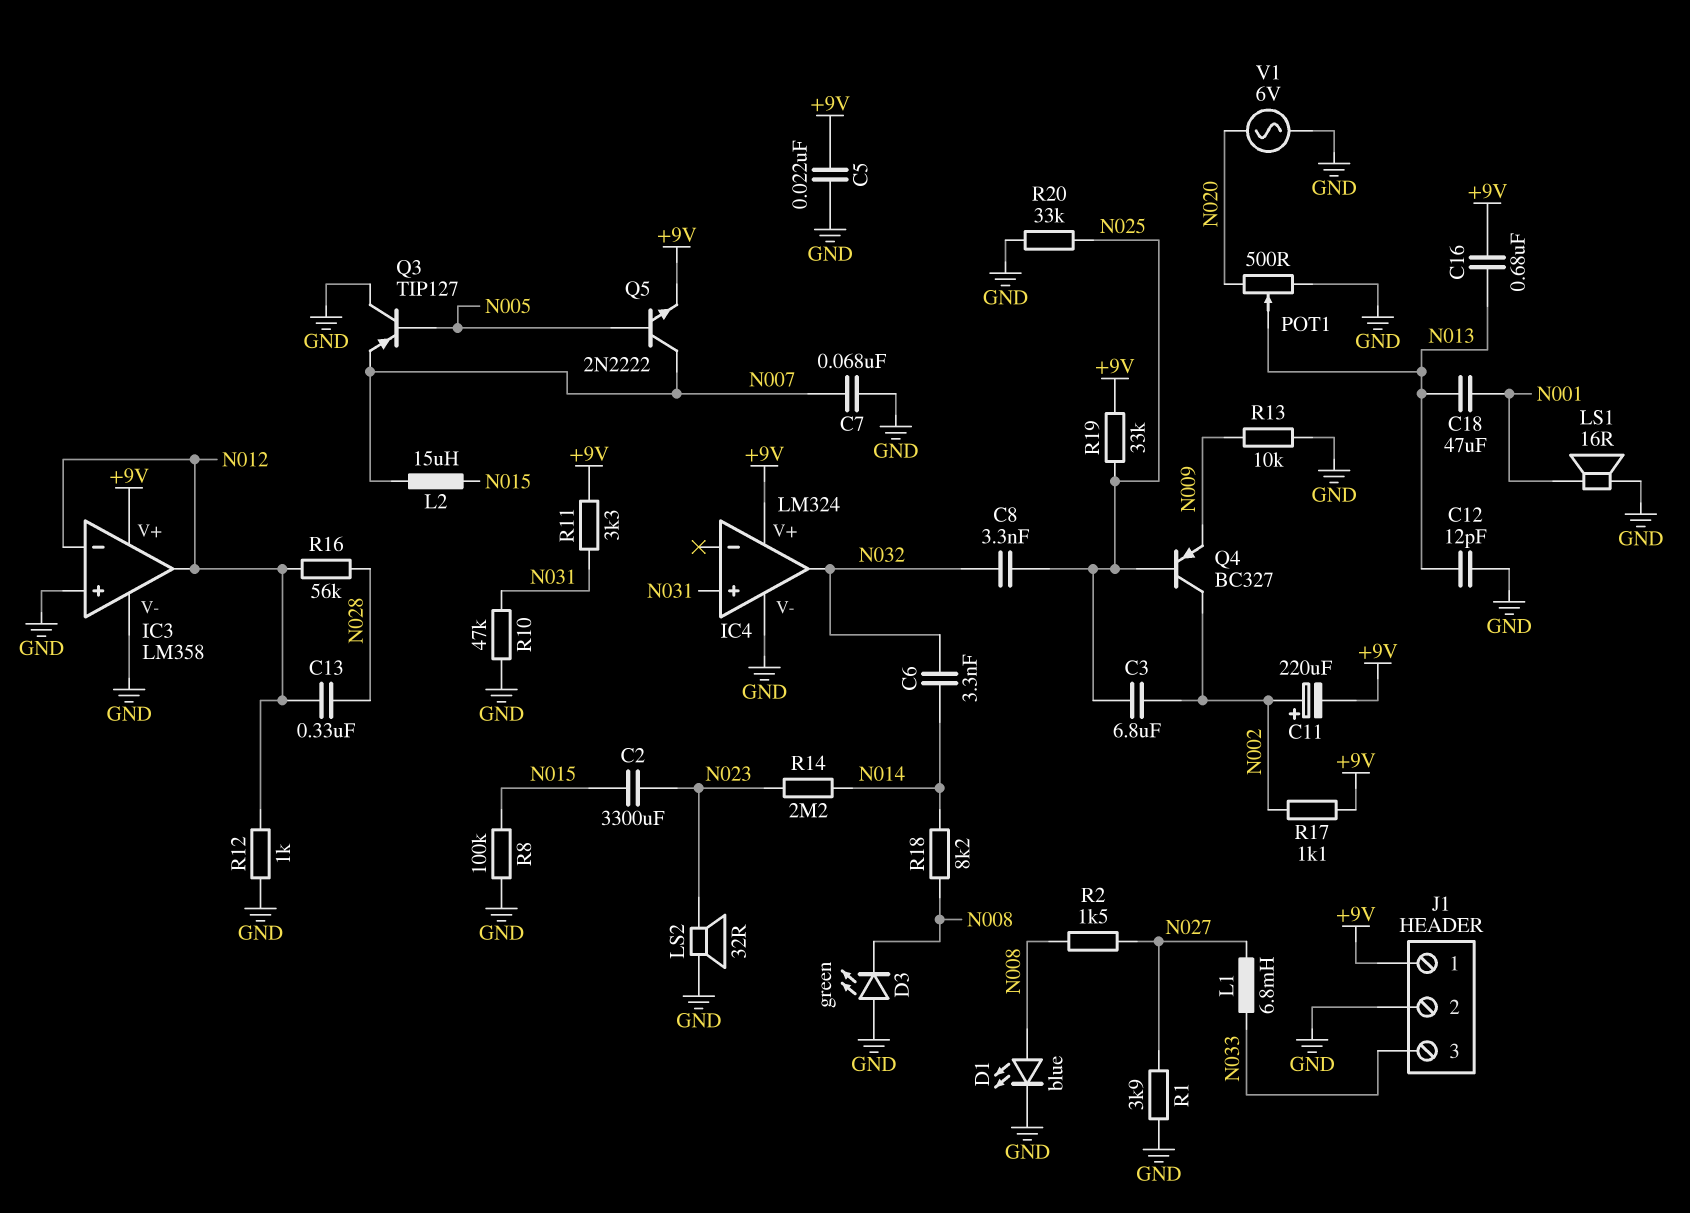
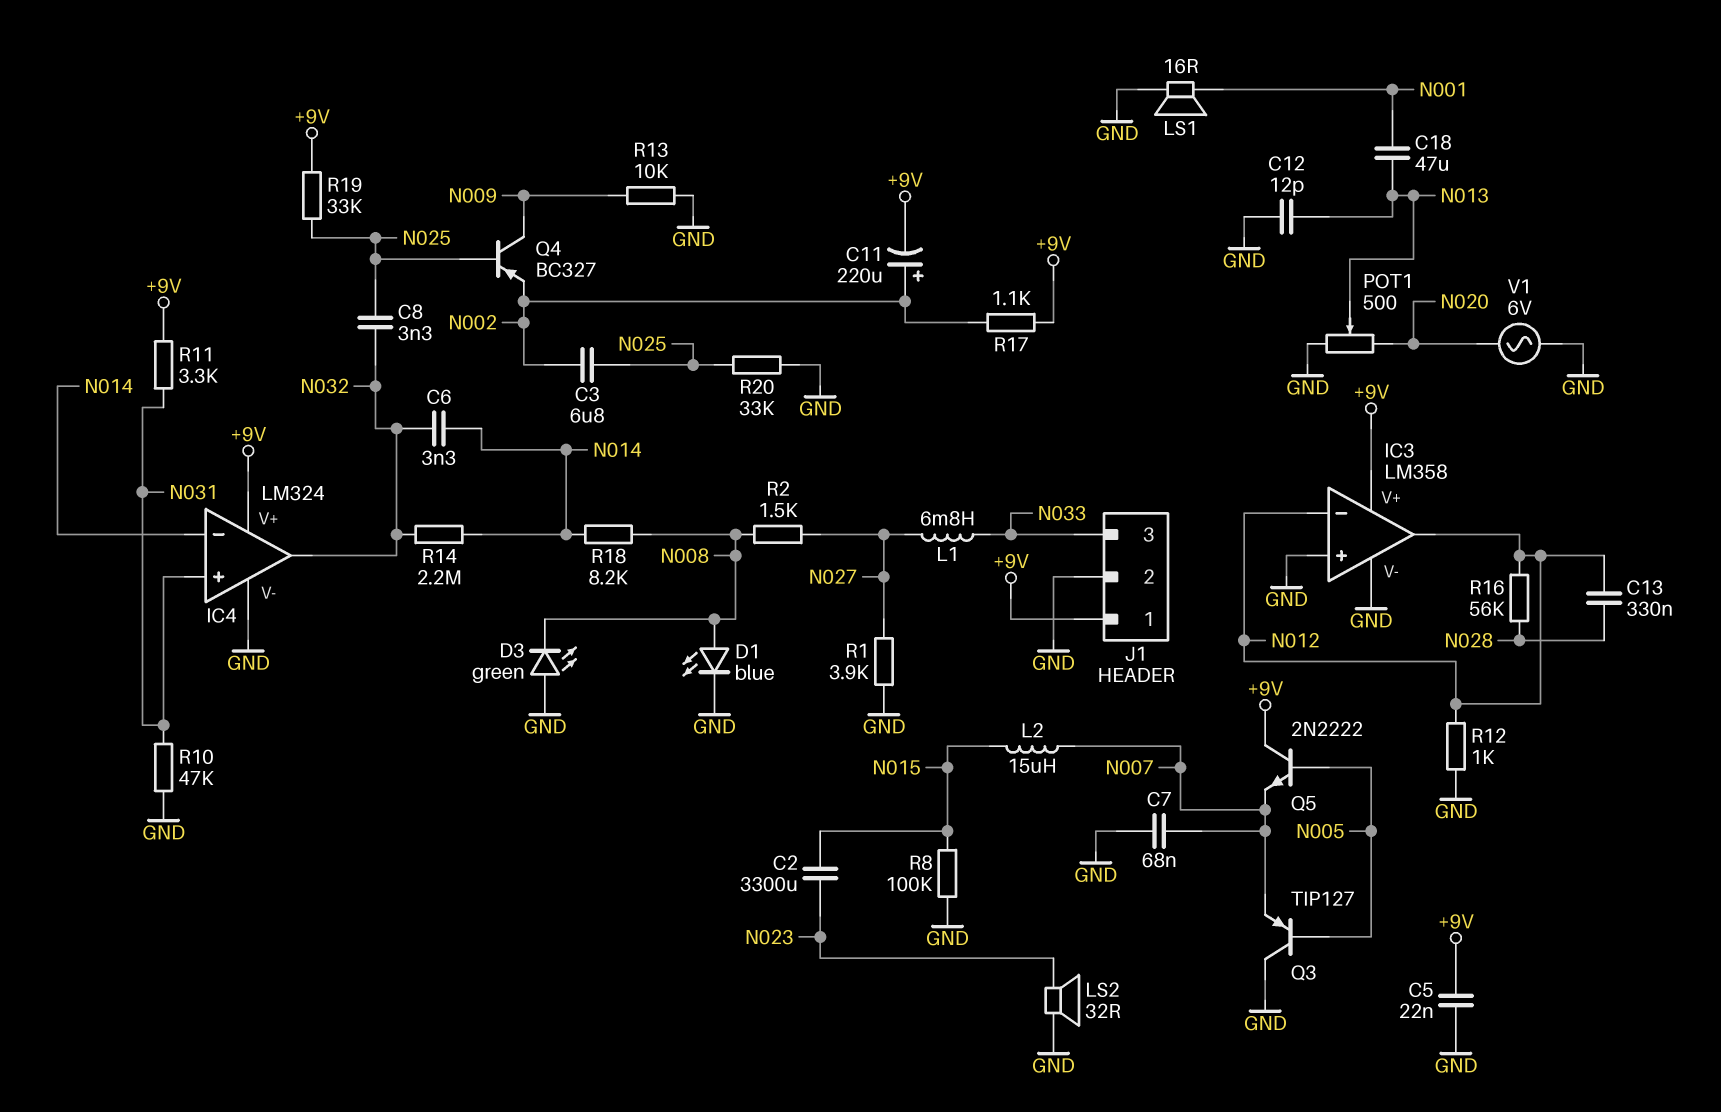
C16: 680nF (+9V, N013) -> none
IC4 pin in-: none -> N014
Q4: PNP BC327 (B N025, C N002, E N009) -> PNP BC327 (B N025, C N009, E N002)
Q5: NPN 2N2222 (B N005, C N007, E +9V) -> NPN 2N2222 (B N005, C +9V, E N007)
R14: 2.2M (N014, N023) -> 2.2M (N014, N032)

